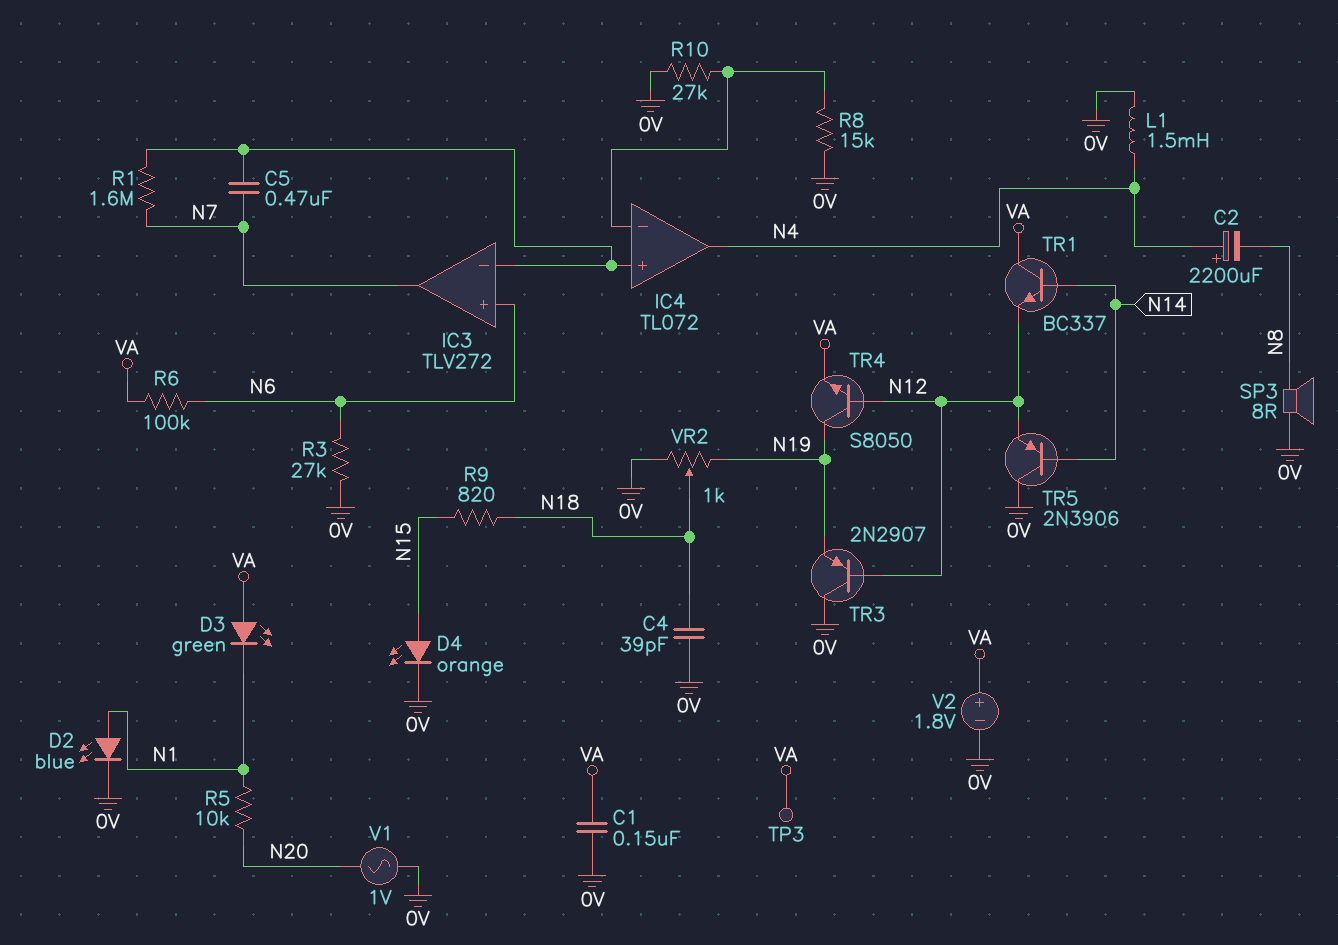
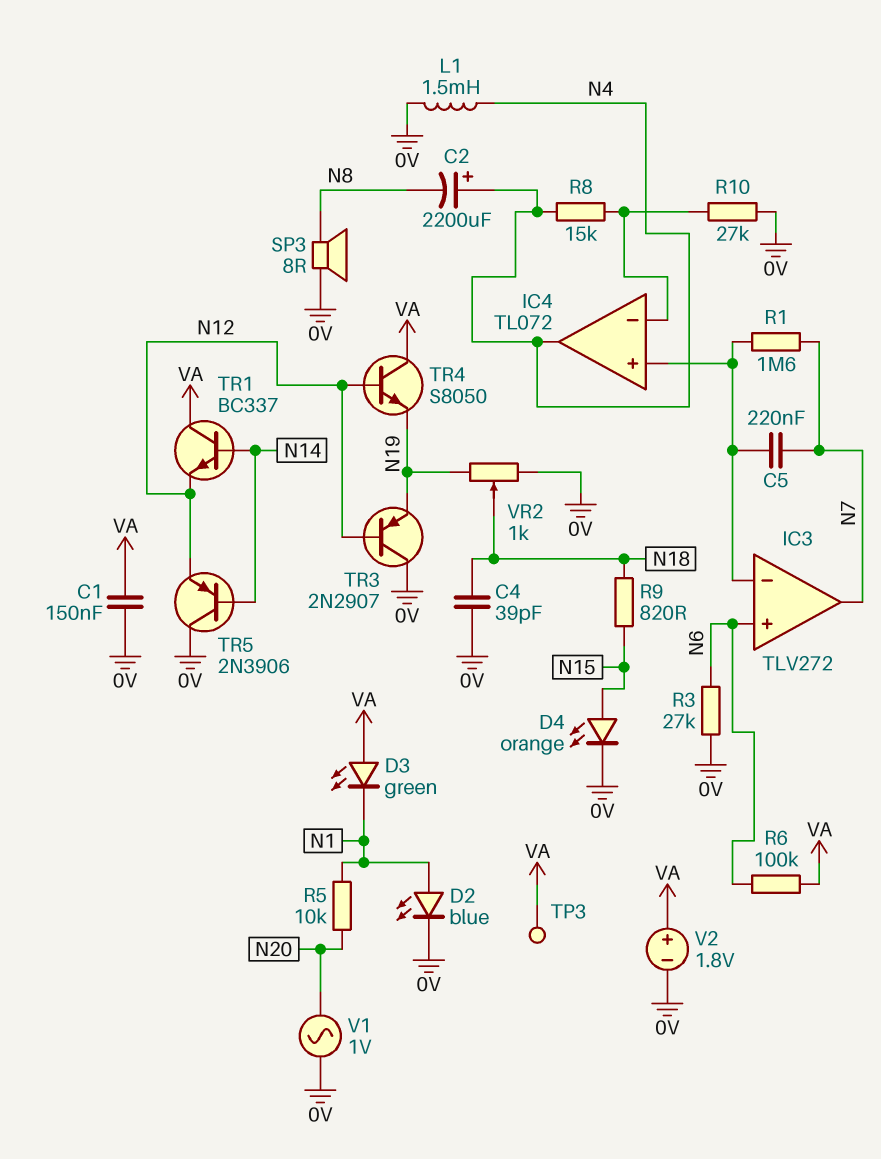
C5: 470nF (IC3/in-, N7) -> 220nF (IC3/in-, N7)
R8: 15k (0V, IC4/in-) -> 15k (IC4/in-, N4)
TR4: NPN S8050 (B N12, C N19, E VA) -> NPN S8050 (B N12, C VA, E N19)

